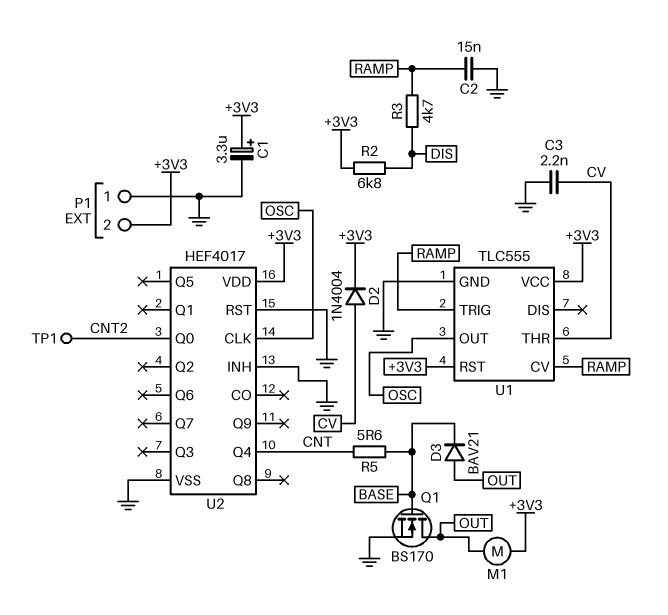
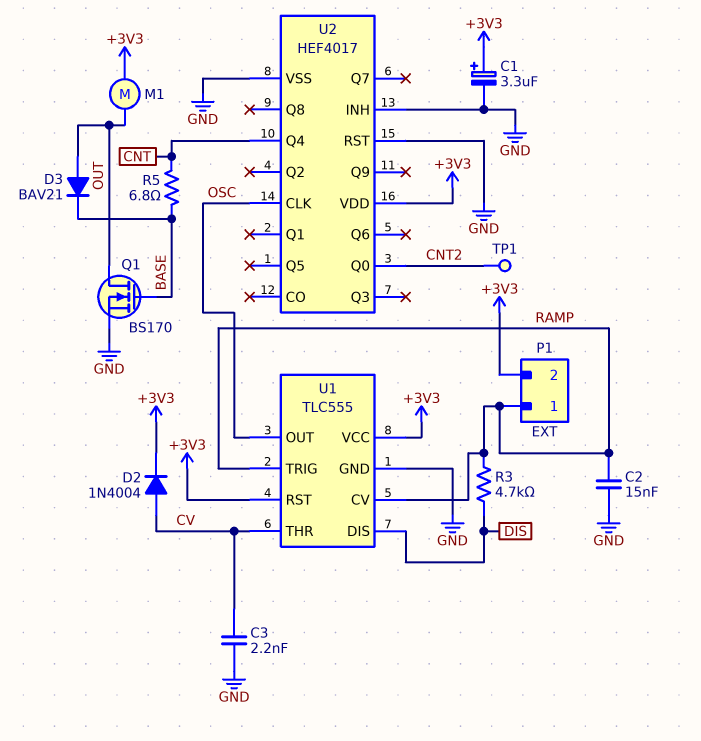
P1 pin 1: GND -> RAMP
R2: 6.8k (+3V3, DIS) -> none
R5: 5.6 (BASE, CNT) -> 6.8 (BASE, CNT)
U1 pin DIS: none -> DIS

